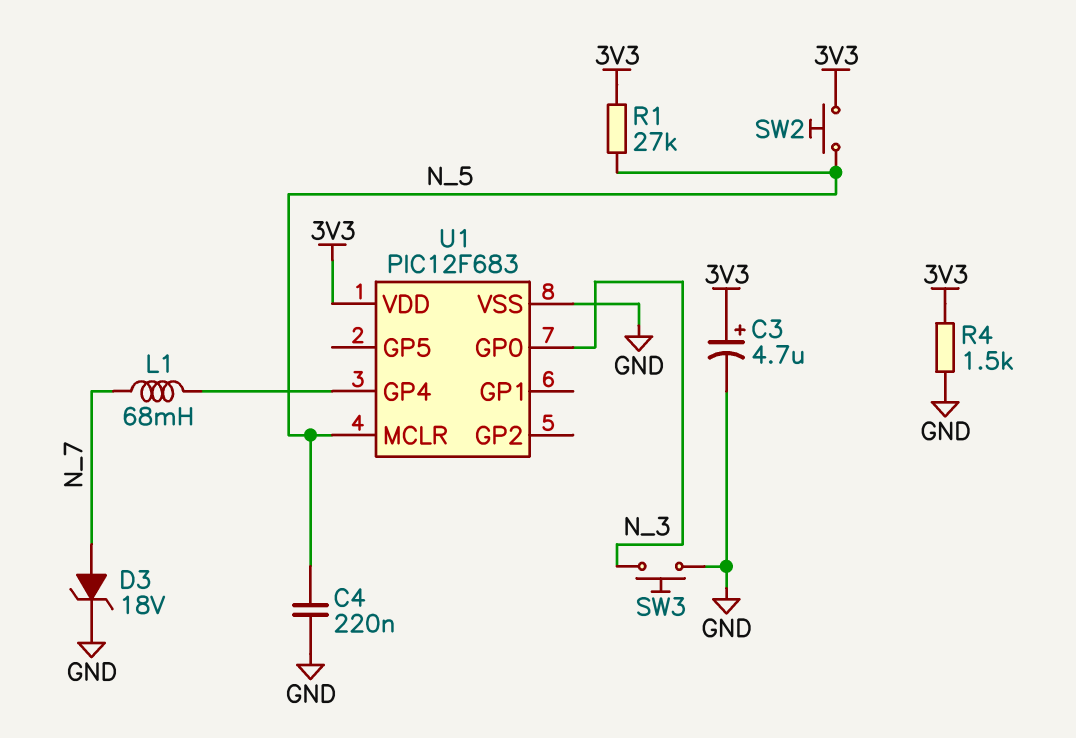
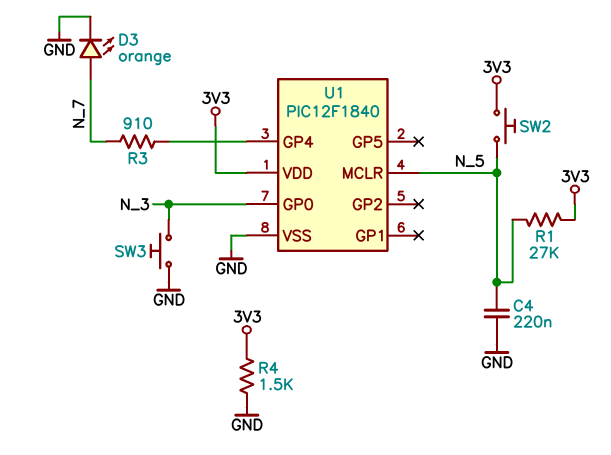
C3: 4.7uF (plus 3V3, minus GND) -> none
D3: zener 18V (A N_7, K GND) -> LED orange (A N_7, K GND)
L1: 68mH (N_7, U1/GP4) -> none
R3: none -> 910 (N_7, U1/GP4)
U1: PIC12F683 -> PIC12F1840

